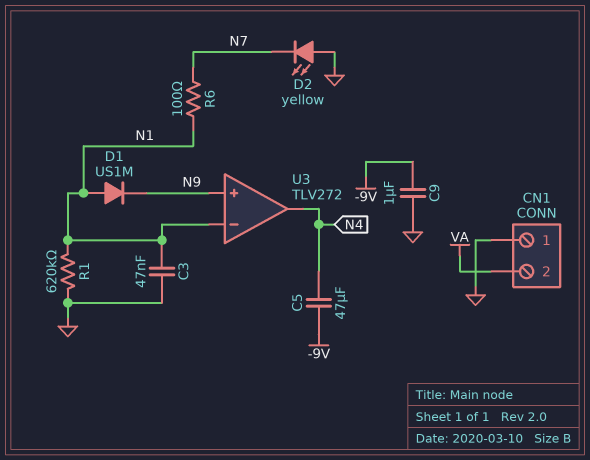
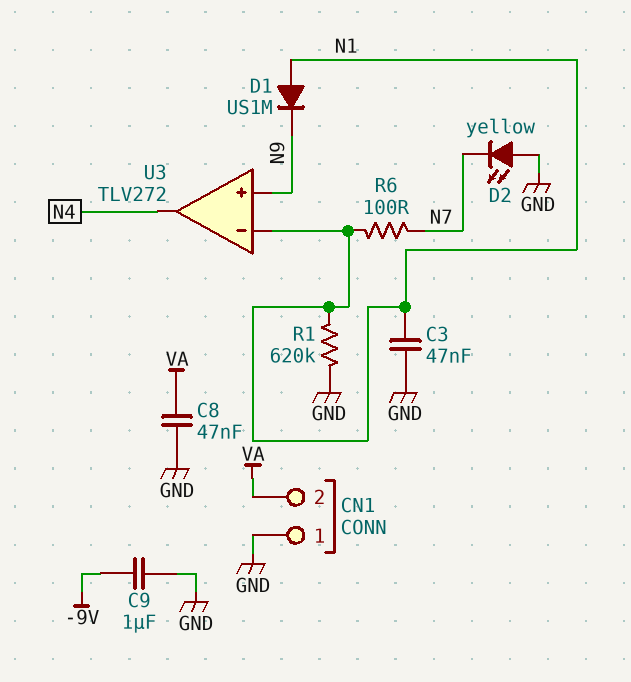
C5: 47uF (-9V, N4) -> none
C8: none -> 47nF (GND, VA)

